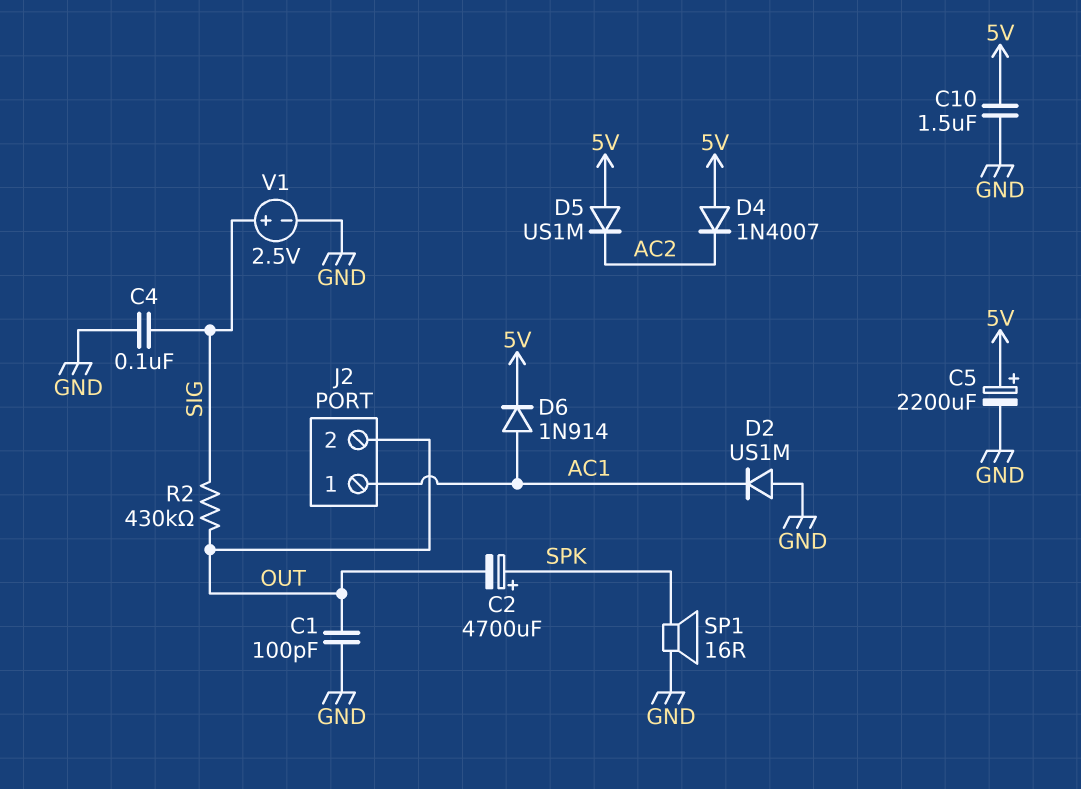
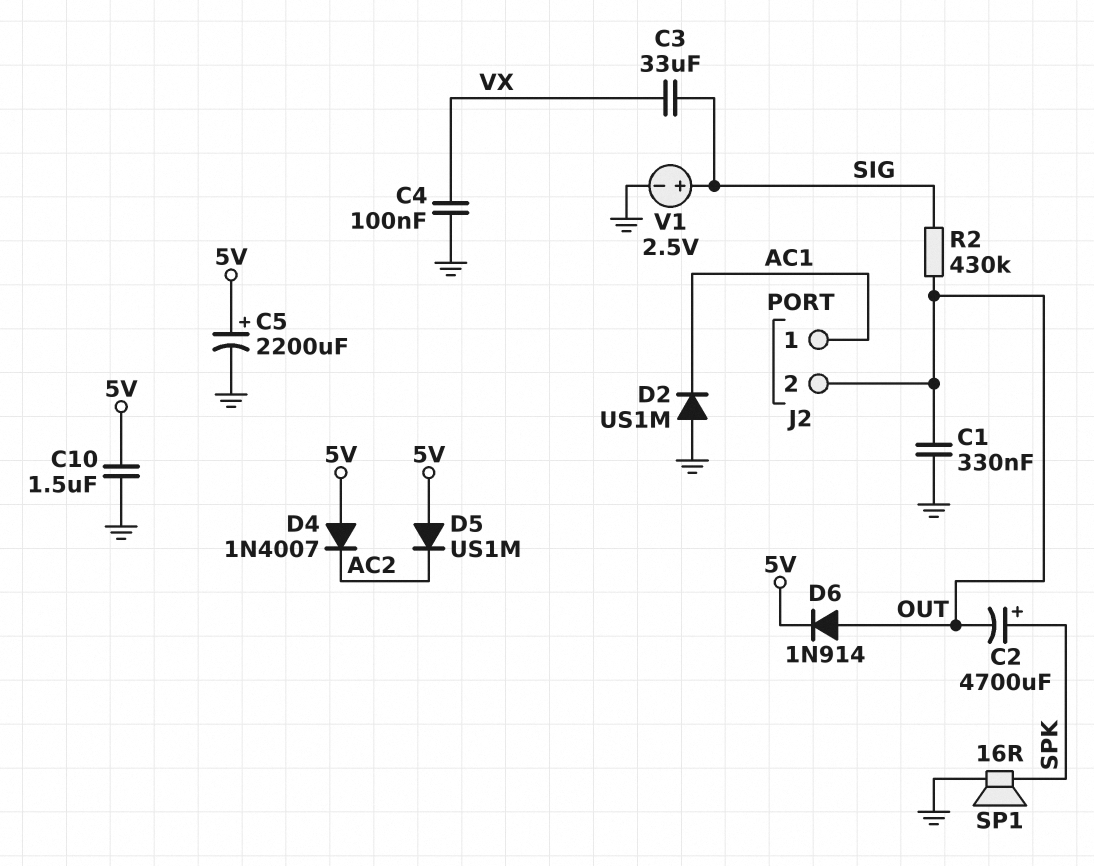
C1: 100pF (GND, OUT) -> 330nF (GND, OUT)
C3: none -> 33uF (SIG, VX)
C4: 100nF (GND, SIG) -> 100nF (GND, VX)
D6: diode 1N914 (A AC1, K 5V) -> diode 1N914 (A OUT, K 5V)

